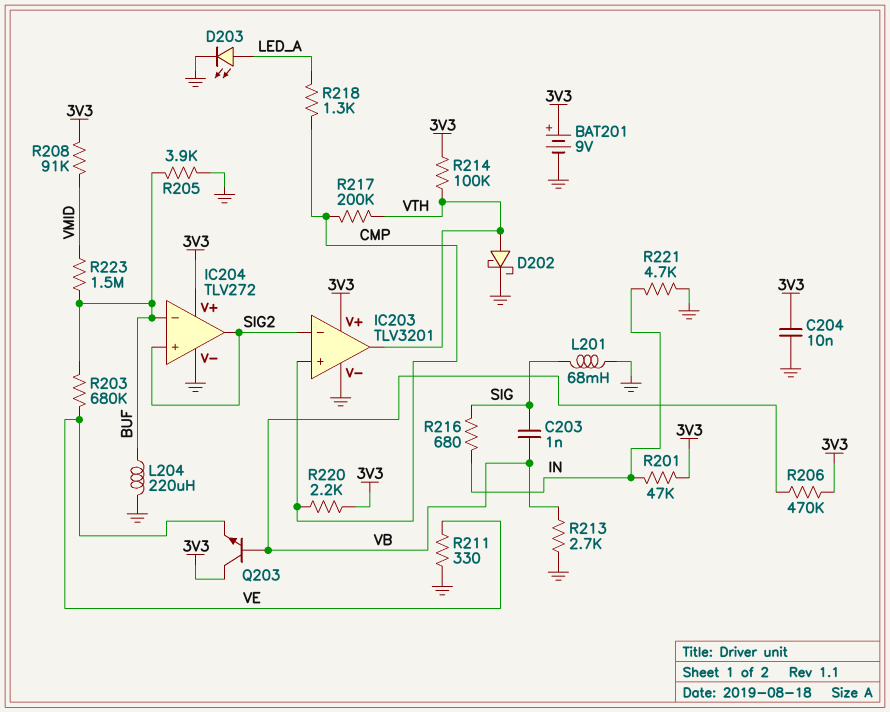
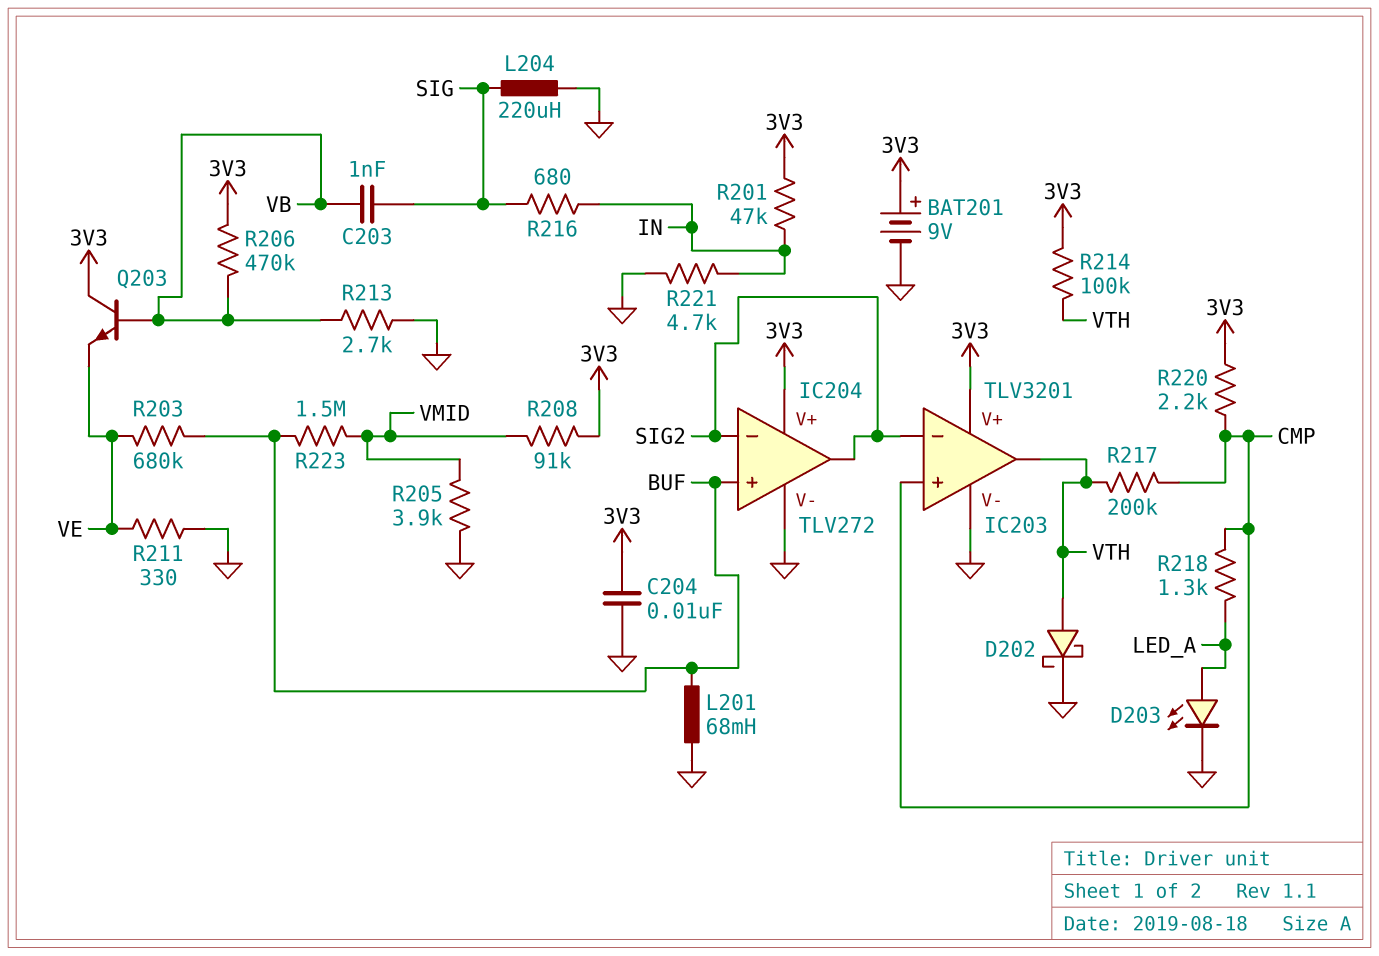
IC204 pin in+: SIG2 -> BUF
IC204 pin in-: BUF -> SIG2
L201: 68mH (GND, SIG) -> 68mH (BUF, GND)
L204: 220uH (BUF, GND) -> 220uH (GND, SIG)
R205: 3.9k (BUF, GND) -> 3.9k (GND, VMID)

